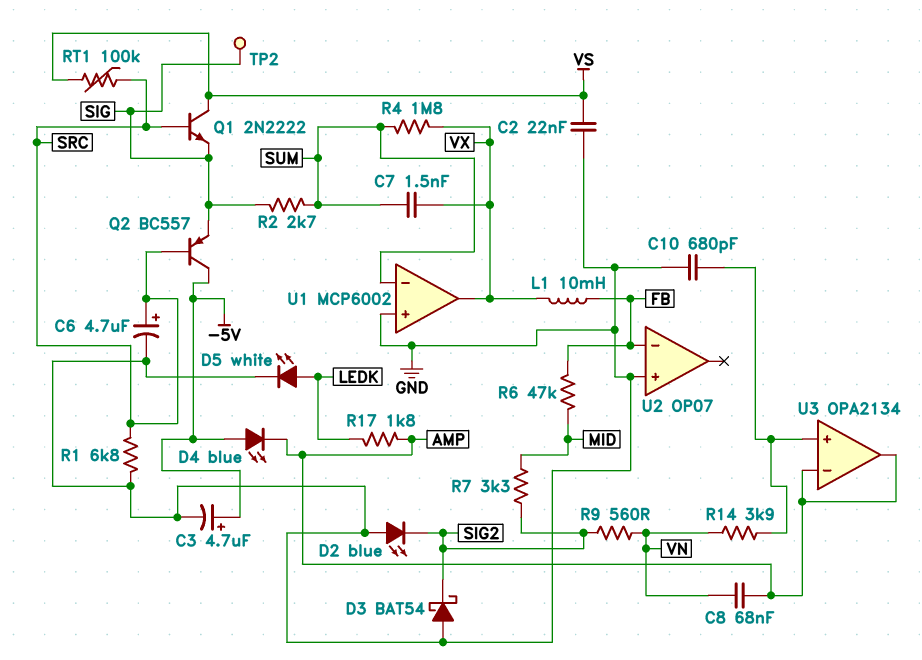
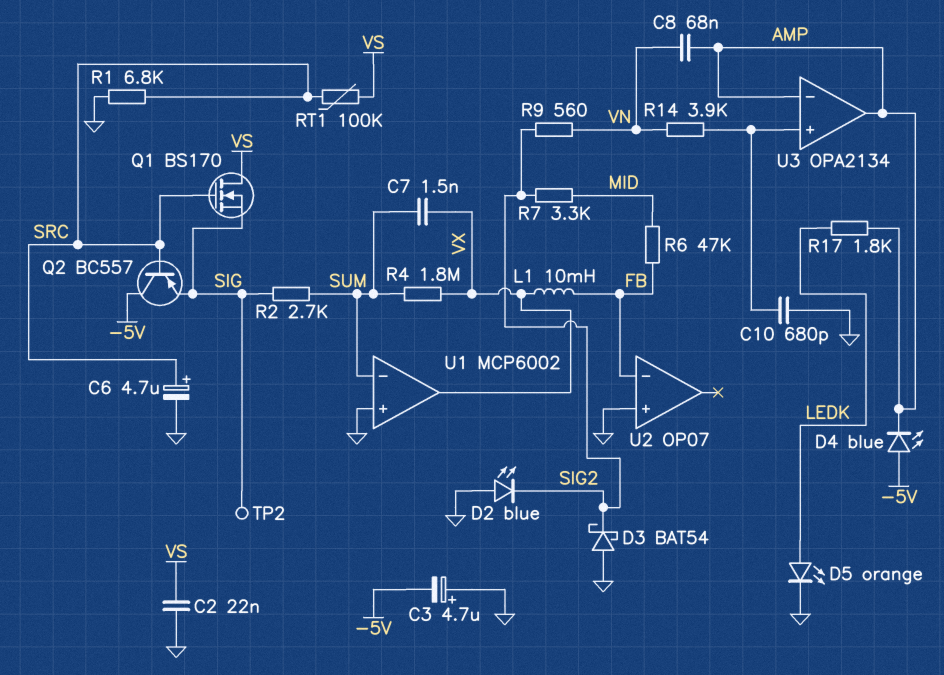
C3: 4.7uF (plus -5V, minus GND) -> 4.7uF (plus GND, minus -5V)
D5: LED white (A LEDK, K GND) -> LED orange (A LEDK, K GND)
Q1: NPN 2N2222 (B SRC, C VS, E SIG) -> NMOS BS170 (G SRC, D VS, S SIG)

